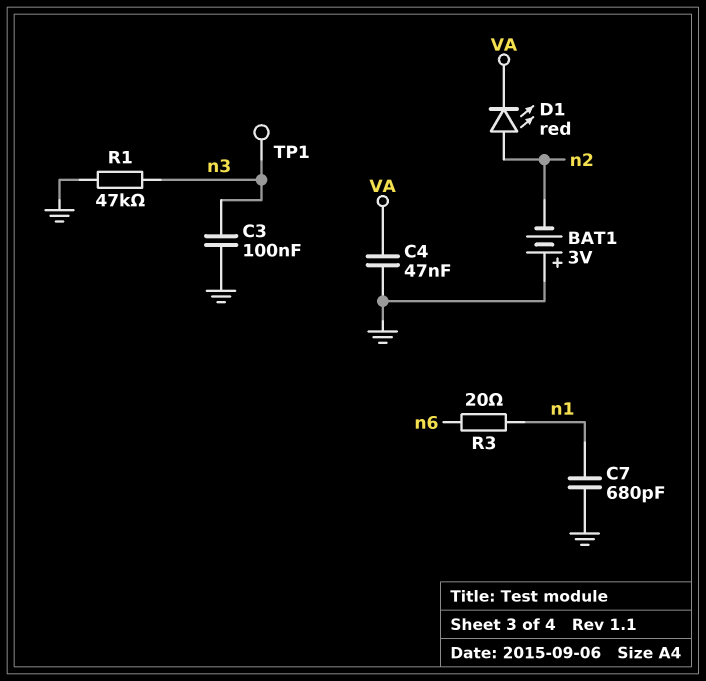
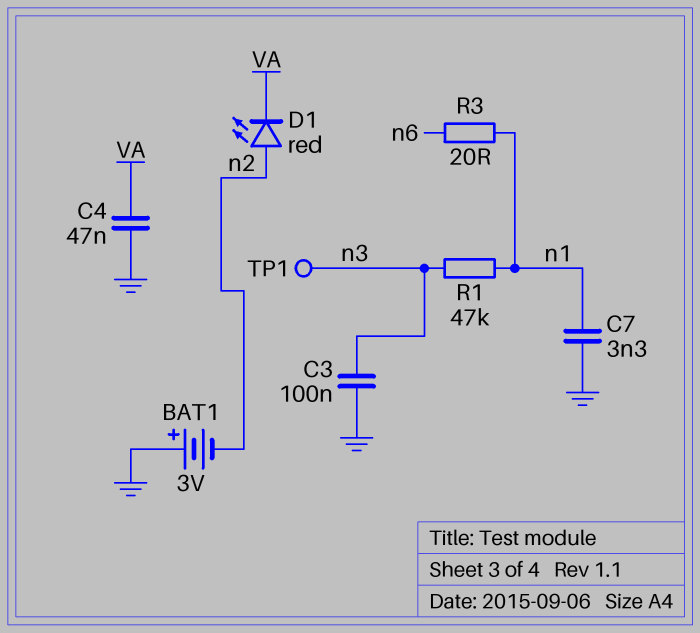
C7: 680pF (GND, n1) -> 3.3nF (GND, n1)
R1: 47k (GND, n3) -> 47k (n1, n3)

